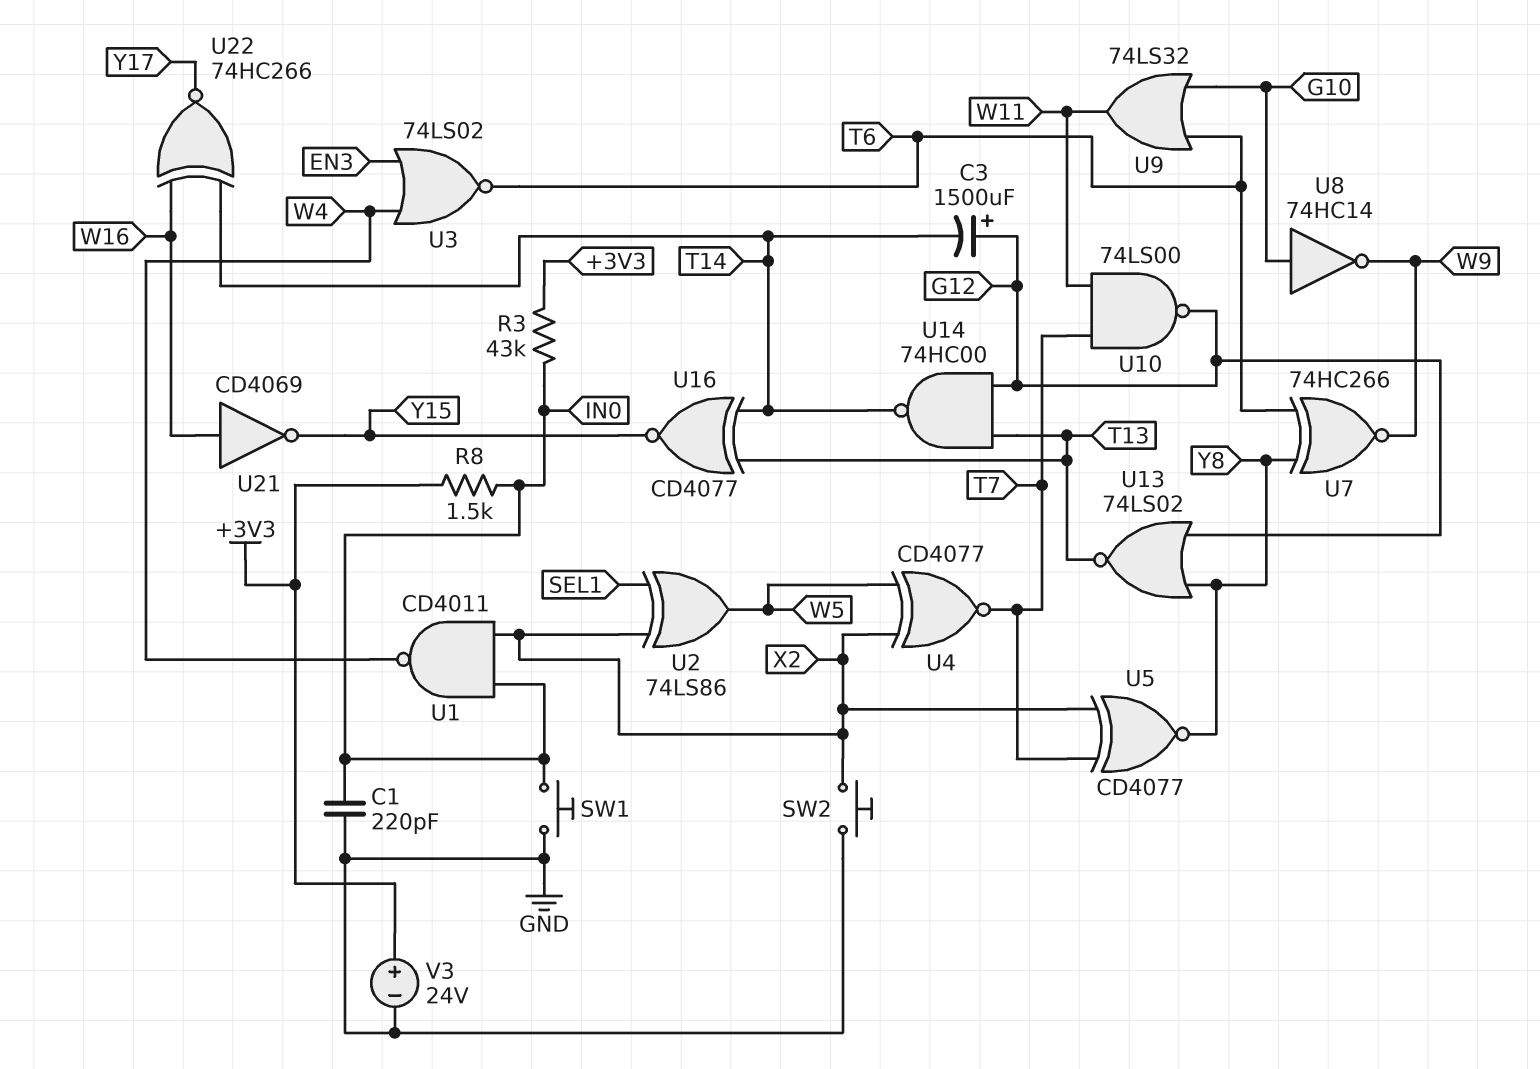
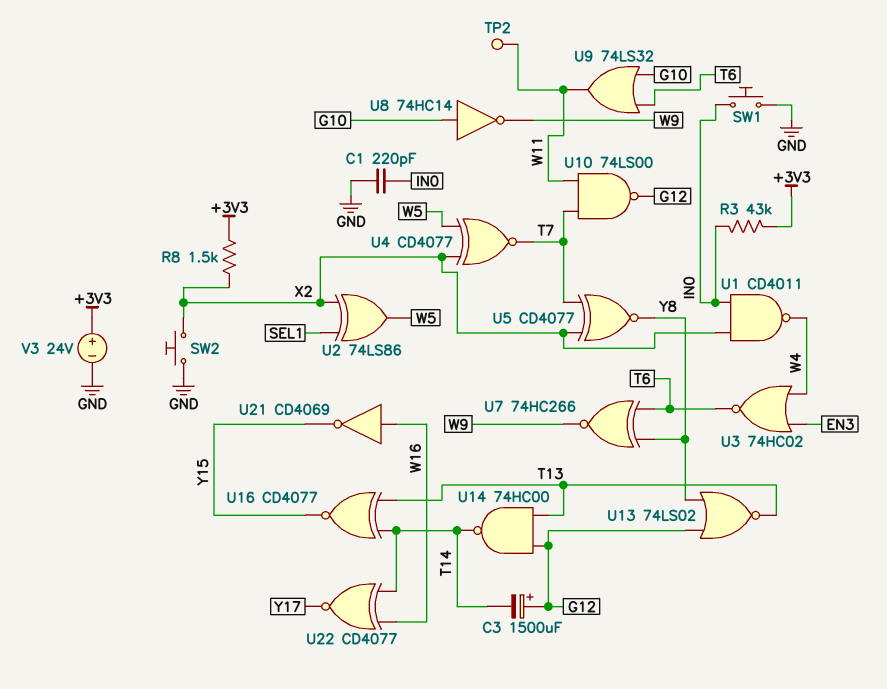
R8: 1.5k (+3V3, IN0) -> 1.5k (+3V3, X2)
TP2: none -> test point (W11)
U3: NOR 74LS02 (in EN3, in W4, out T6) -> NOR 74HC02 (in EN3, in W4, out T6)
U22: XNOR 74HC266 (in T14, in W16, out Y17) -> XNOR CD4077 (in T14, in W16, out Y17)

